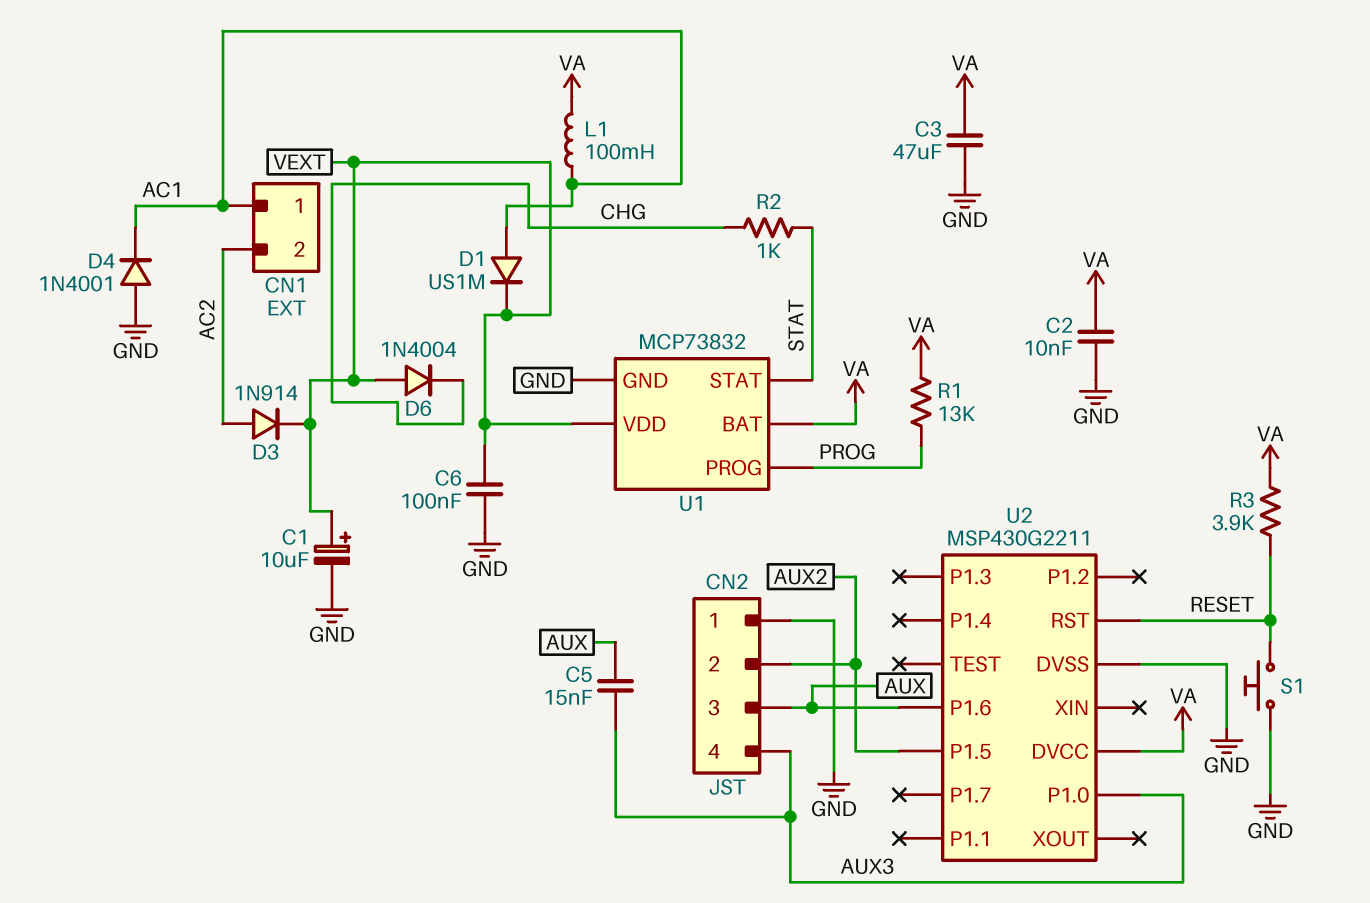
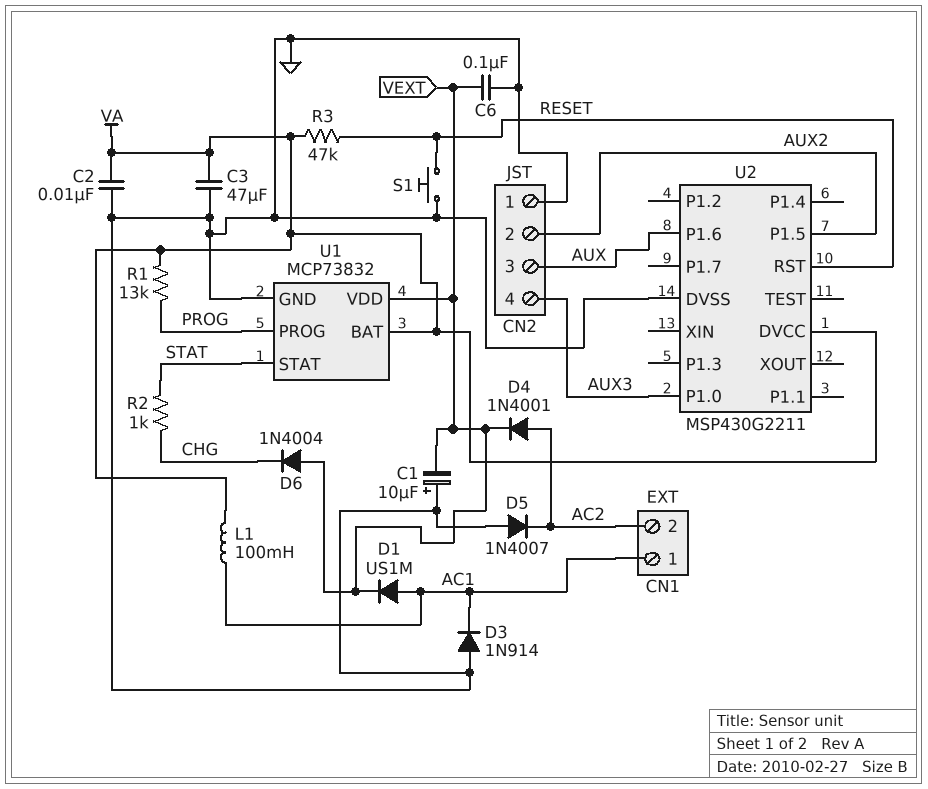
C1: 10uF (plus VEXT, minus GND) -> 10uF (plus GND, minus VEXT)
C5: 15nF (AUX, AUX3) -> none
D3: diode 1N914 (A AC2, K VEXT) -> diode 1N914 (A GND, K AC1)
D4: diode 1N4001 (A GND, K AC1) -> diode 1N4001 (A AC2, K VEXT)
D5: none -> diode 1N4007 (A GND, K AC2)
R3: 3.9k (RESET, VA) -> 47k (RESET, VA)

